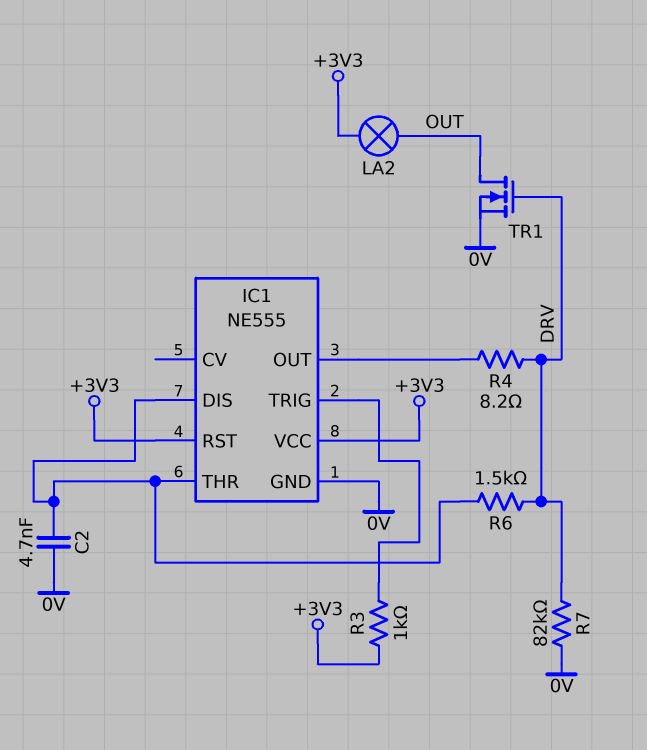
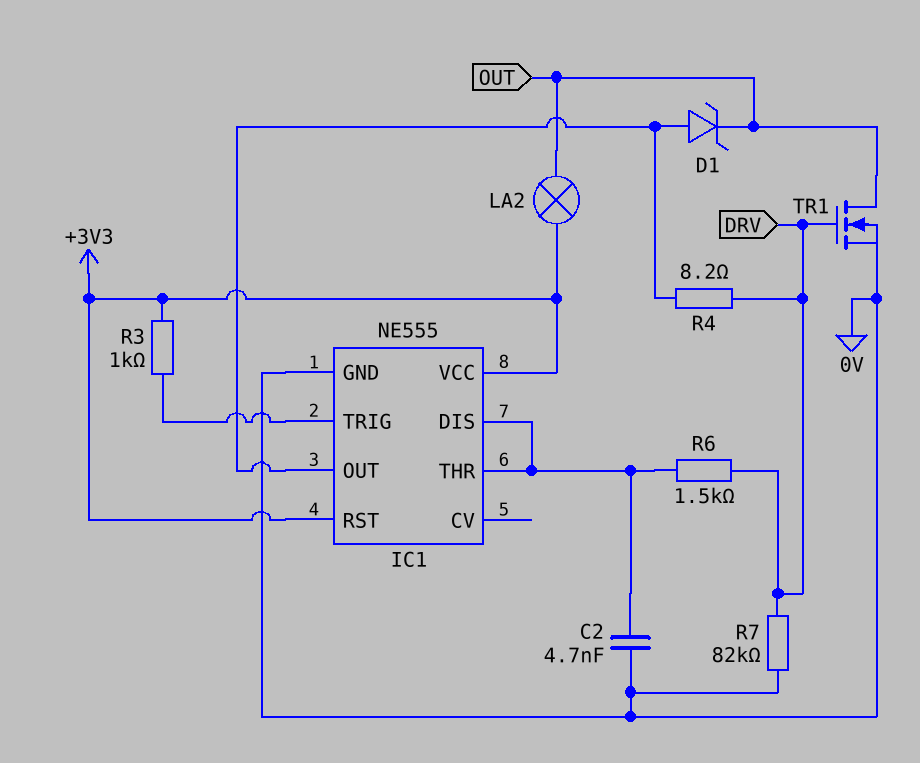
D1: none -> zener (A IC1/OUT, K OUT)

